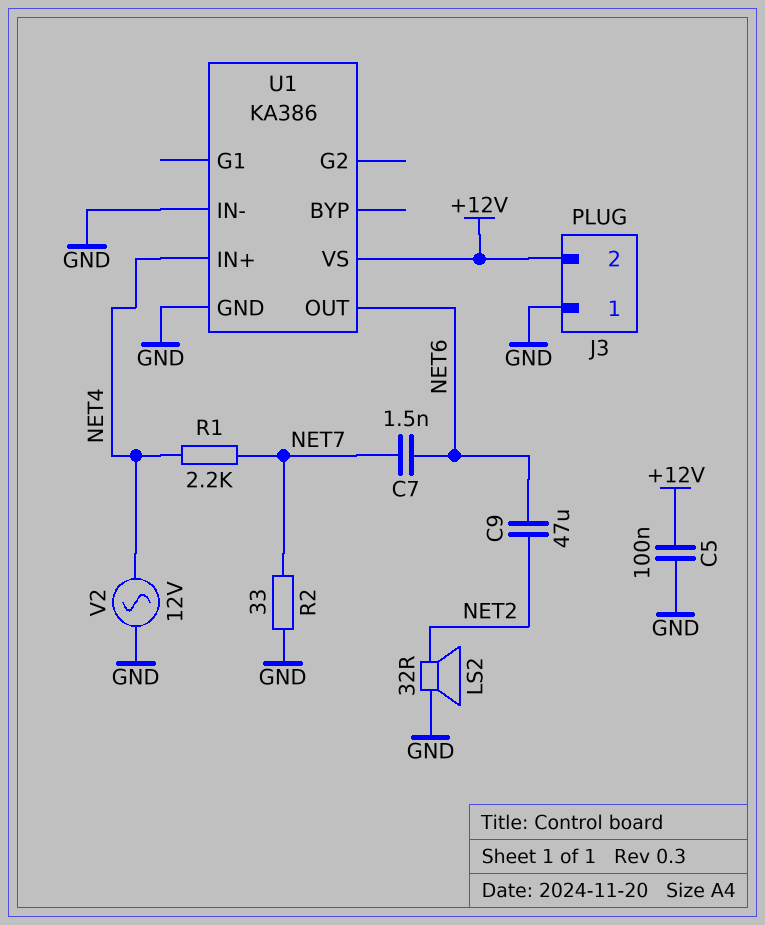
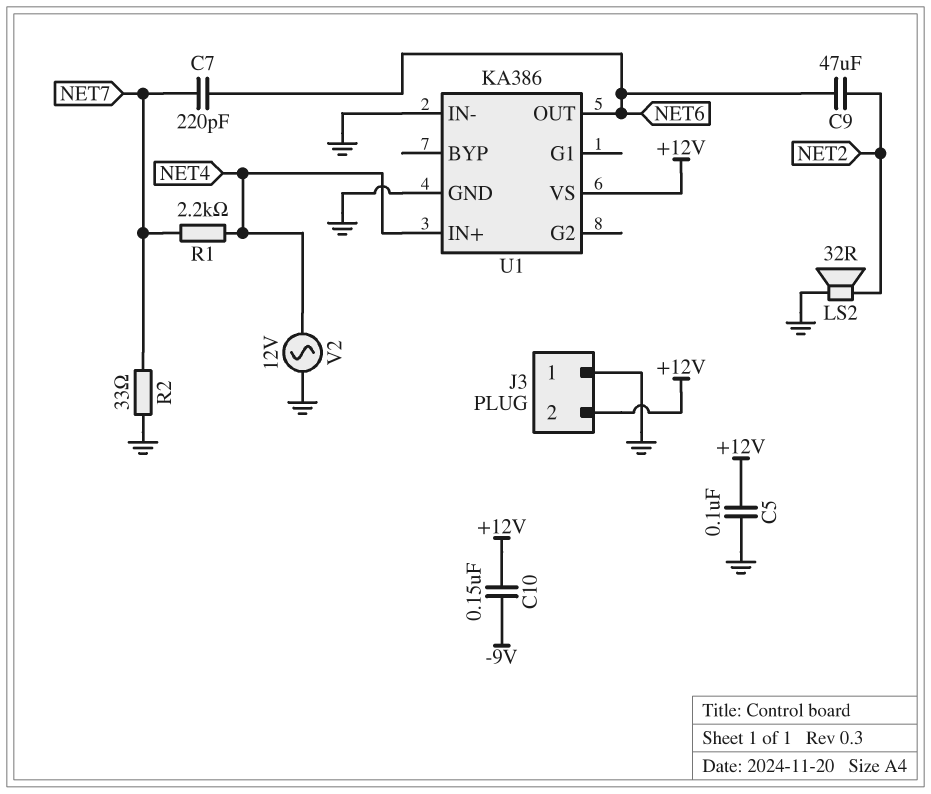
C7: 1.5nF (NET6, NET7) -> 220pF (NET6, NET7)
C10: none -> 150nF (+12V, -9V)

